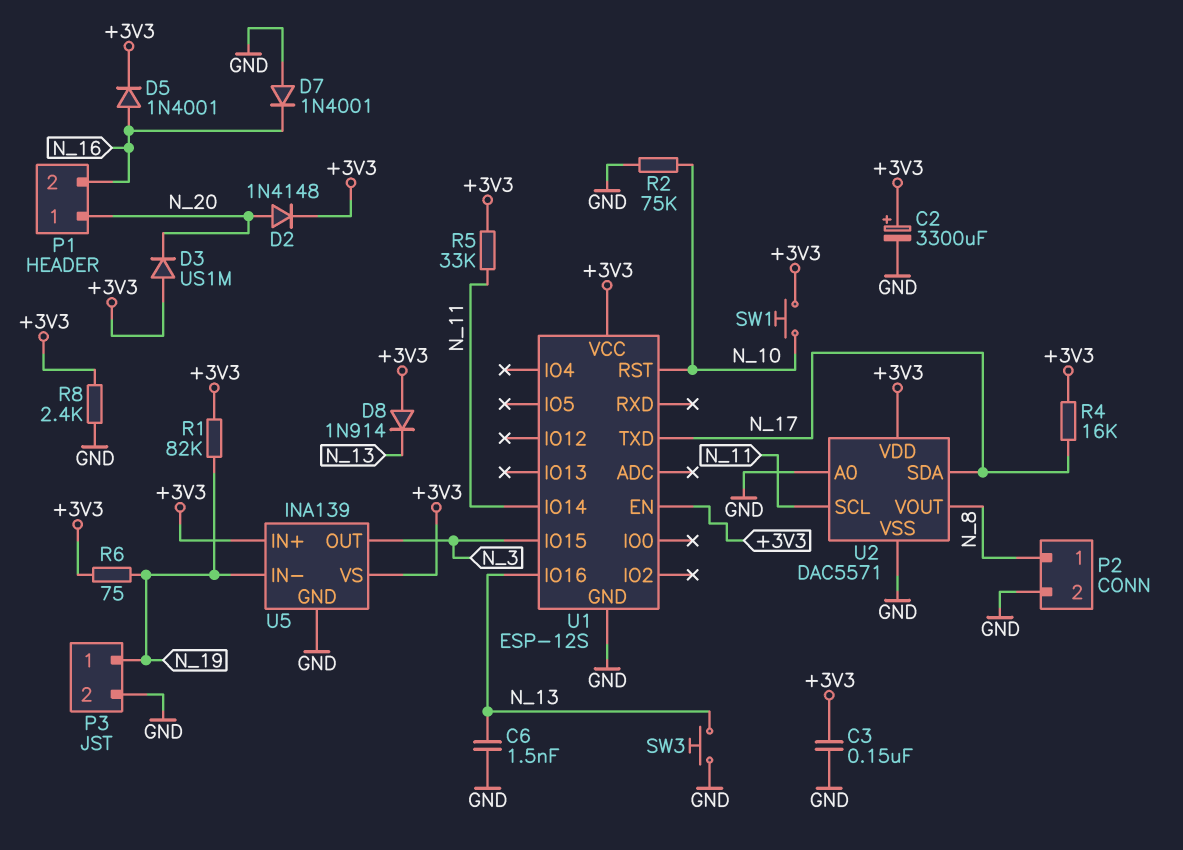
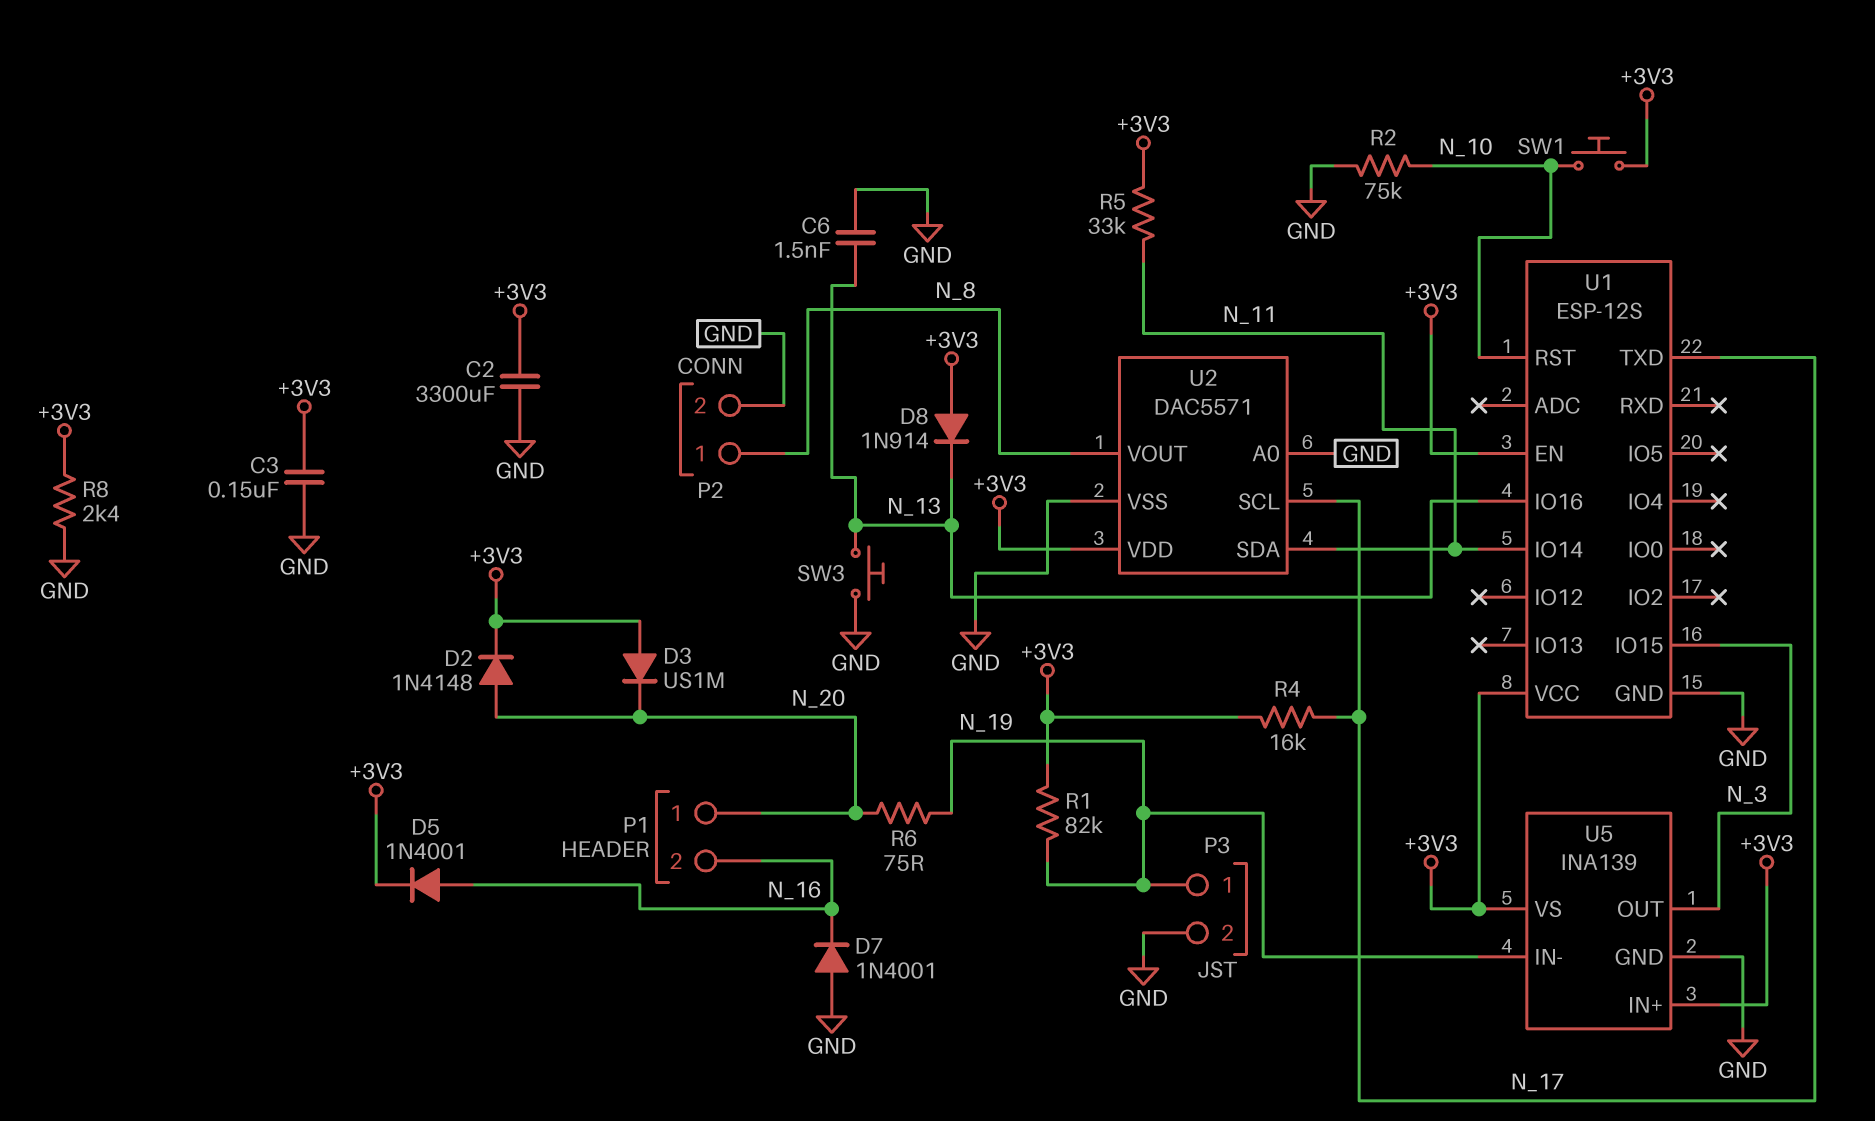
C2: 3300uF (plus +3V3, minus GND) -> 3300uF (+3V3, GND)
R6: 75 (+3V3, N_19) -> 75 (N_19, N_20)
U2 pin SCL: N_11 -> N_17
U2 pin SDA: N_17 -> N_11

